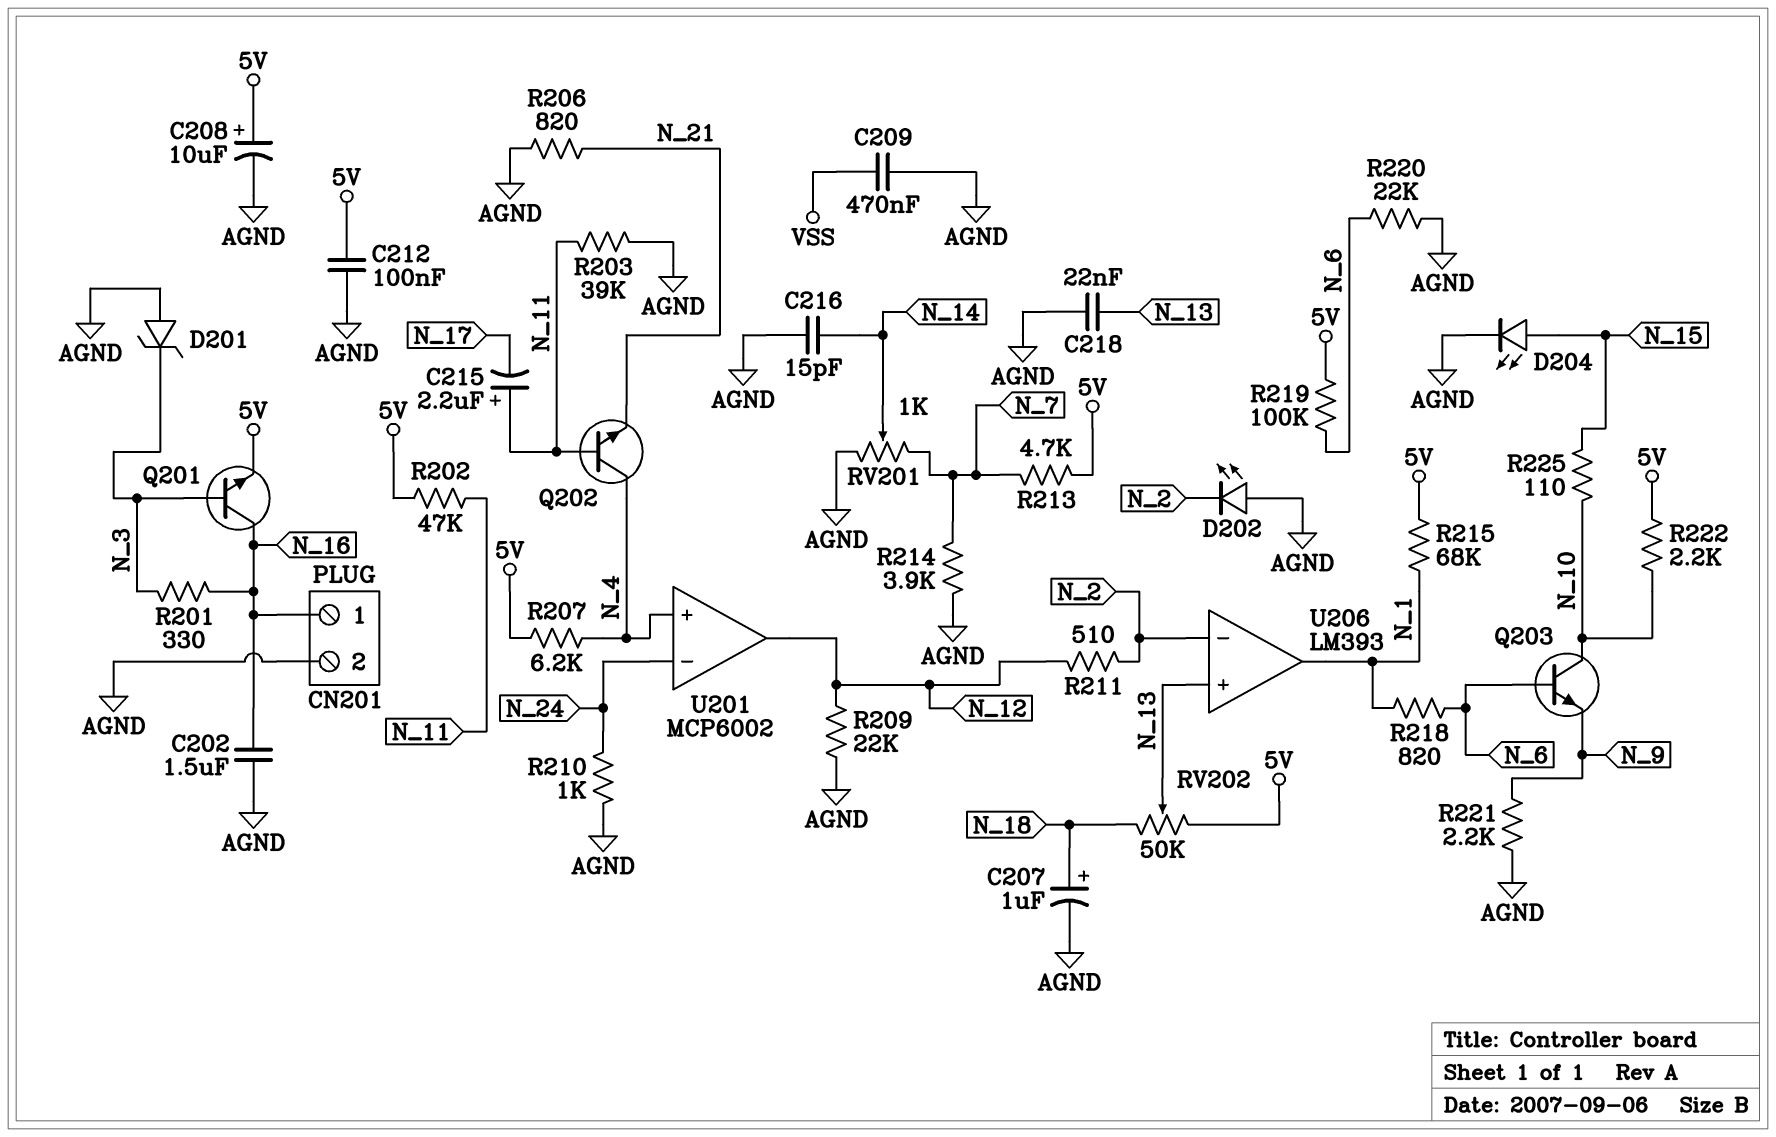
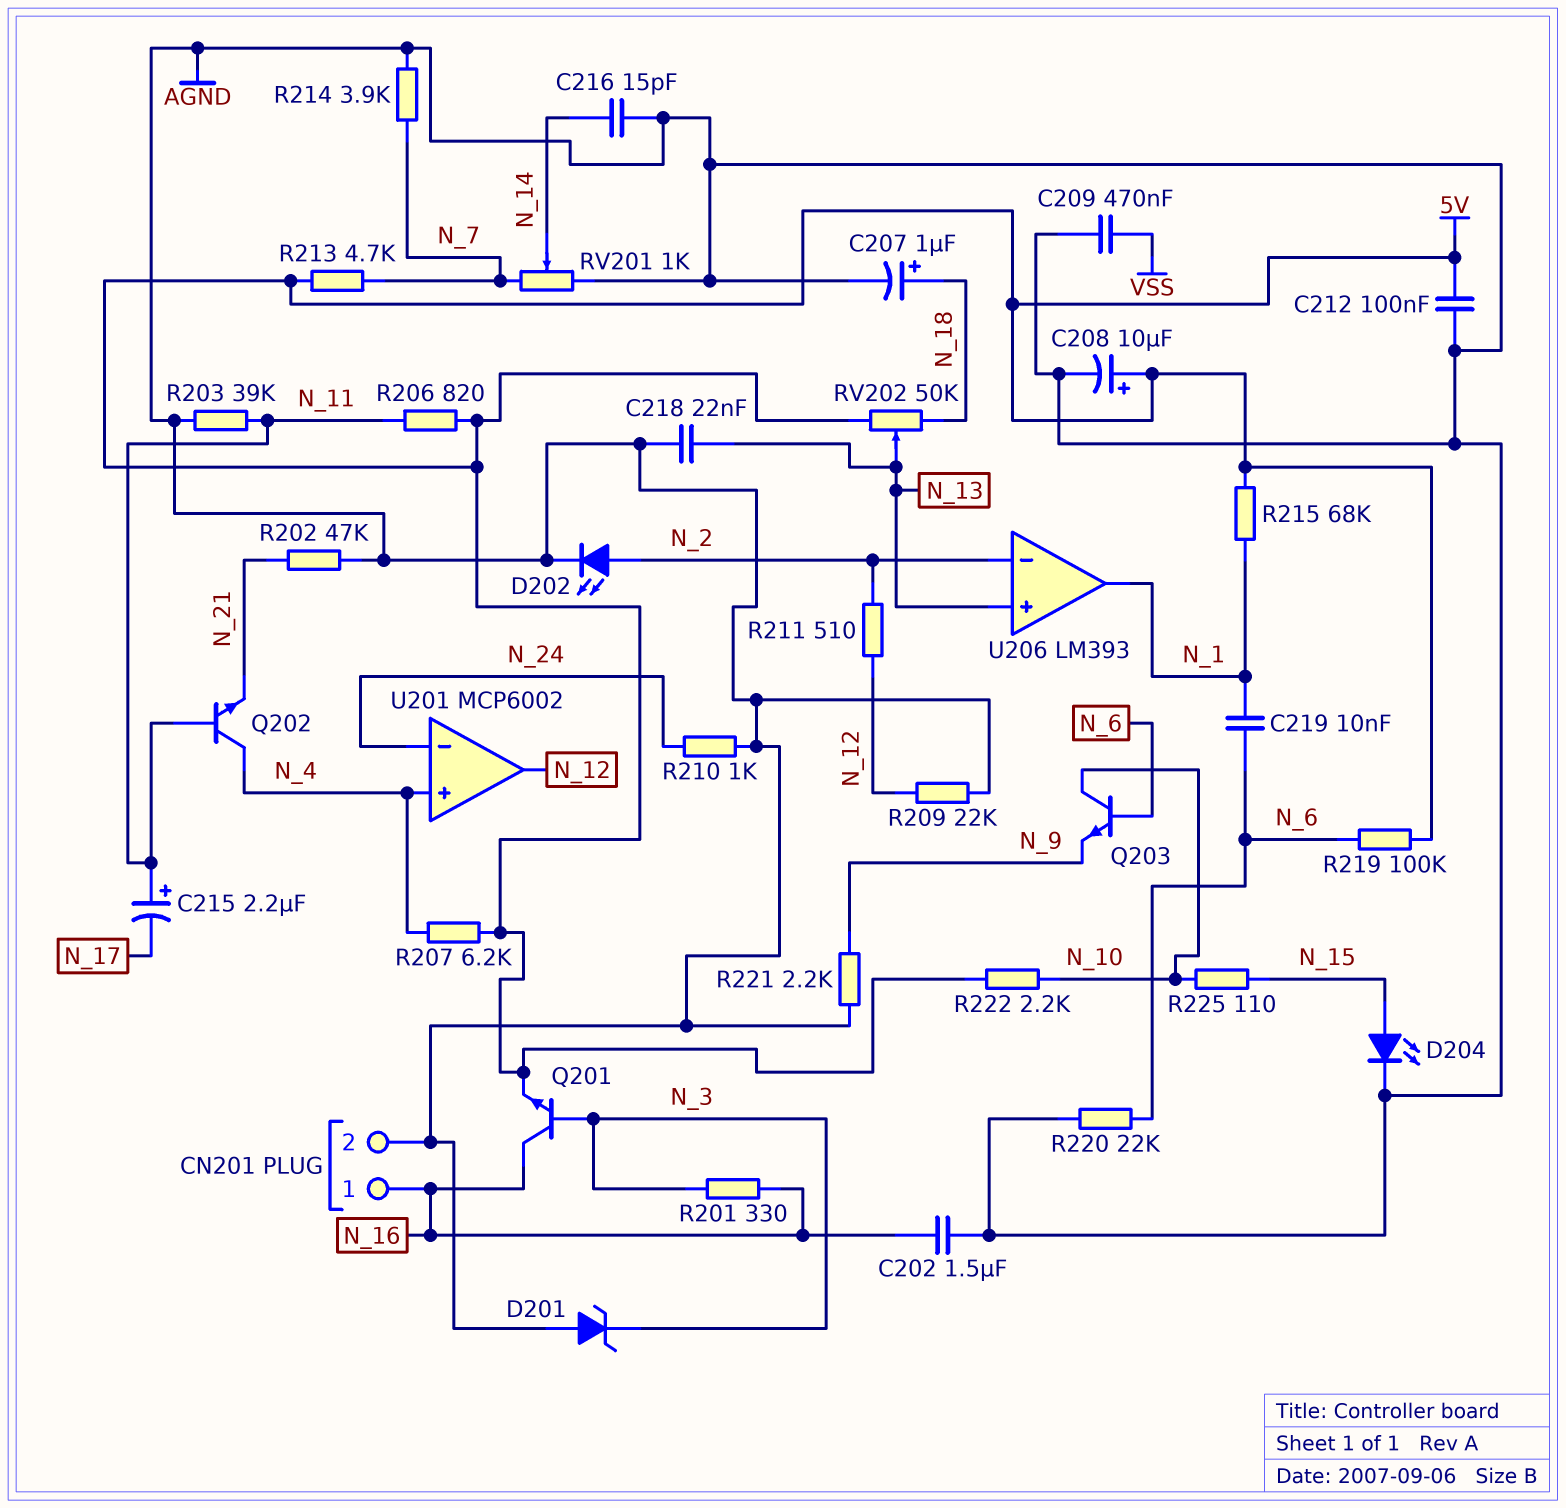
C219: none -> 10nF (N_1, N_6)
D202: LED (A AGND, K N_2) -> LED (A N_2, K AGND)
R202: 47k (5V, N_11) -> 47k (AGND, N_21)
R206: 820 (AGND, N_21) -> 820 (5V, N_11)
R218: 820 (N_1, N_6) -> none

